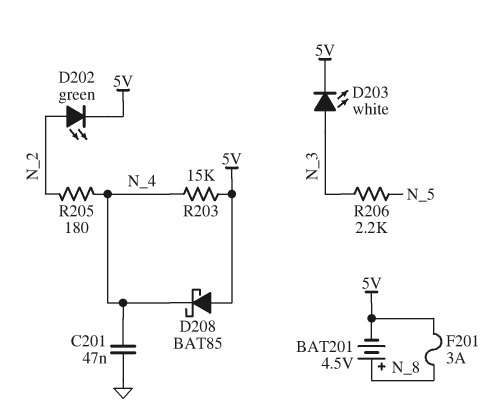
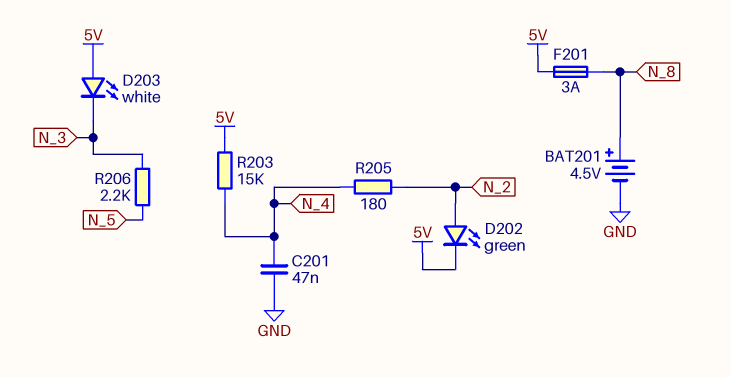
BAT201: 4.5V (plus N_8, minus 5V) -> 4.5V (plus N_8, minus GND)
D203: LED white (A N_3, K 5V) -> LED white (A 5V, K N_3)
D208: schottky BAT85 (A 5V, K N_4) -> none

